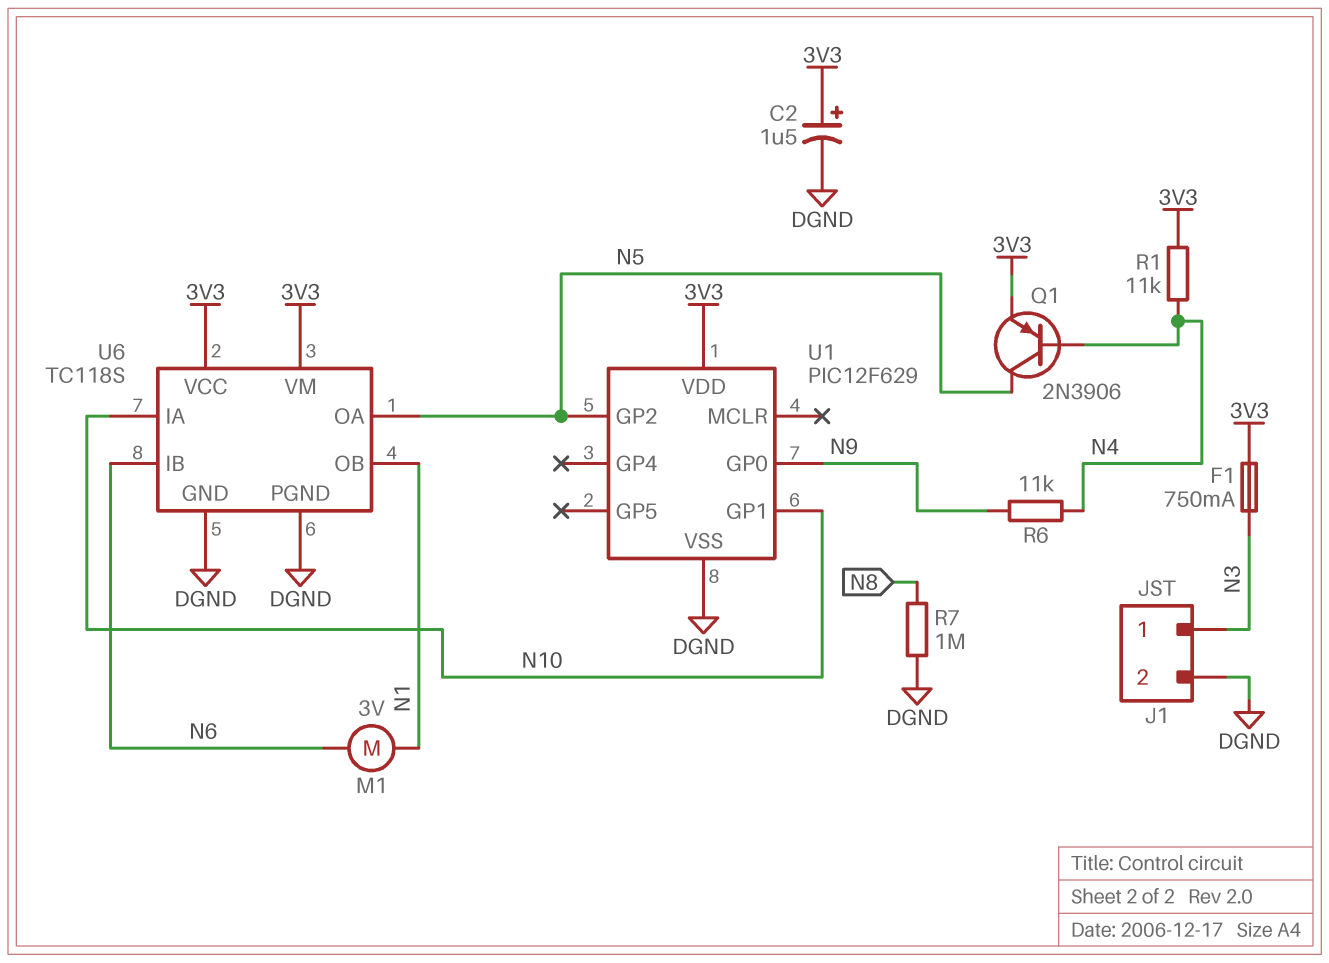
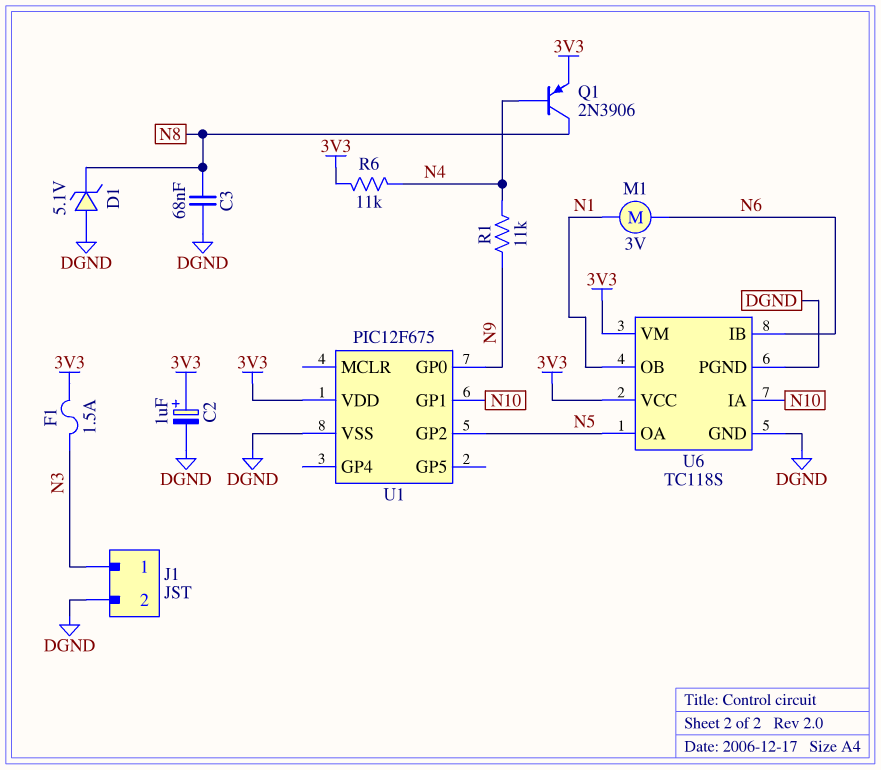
C2: 1.5uF (plus 3V3, minus DGND) -> 1uF (plus 3V3, minus DGND)
C3: none -> 68nF (DGND, N8)
D1: none -> zener 5.1V (A DGND, K N8)
F1: 750mA (3V3, N3) -> 1.5A (3V3, N3)
Q1: PNP 2N3906 (B N4, C N5, E 3V3) -> PNP 2N3906 (B N4, C N8, E 3V3)
R1: 11k (3V3, N4) -> 11k (N4, N9)
R6: 11k (N4, N9) -> 11k (3V3, N4)
R7: 1M (DGND, N8) -> none
U1: PIC12F629 -> PIC12F675

